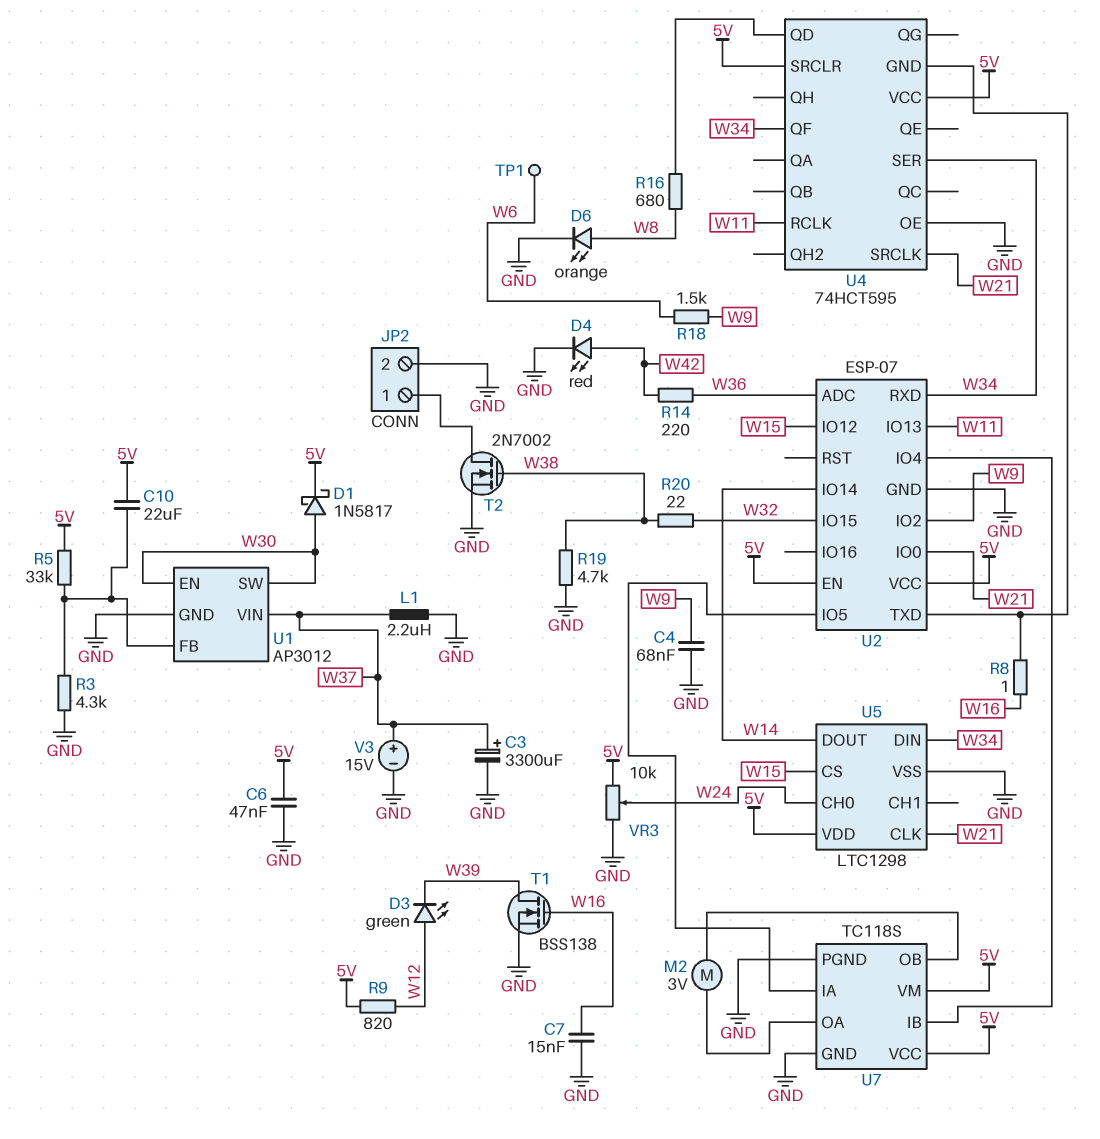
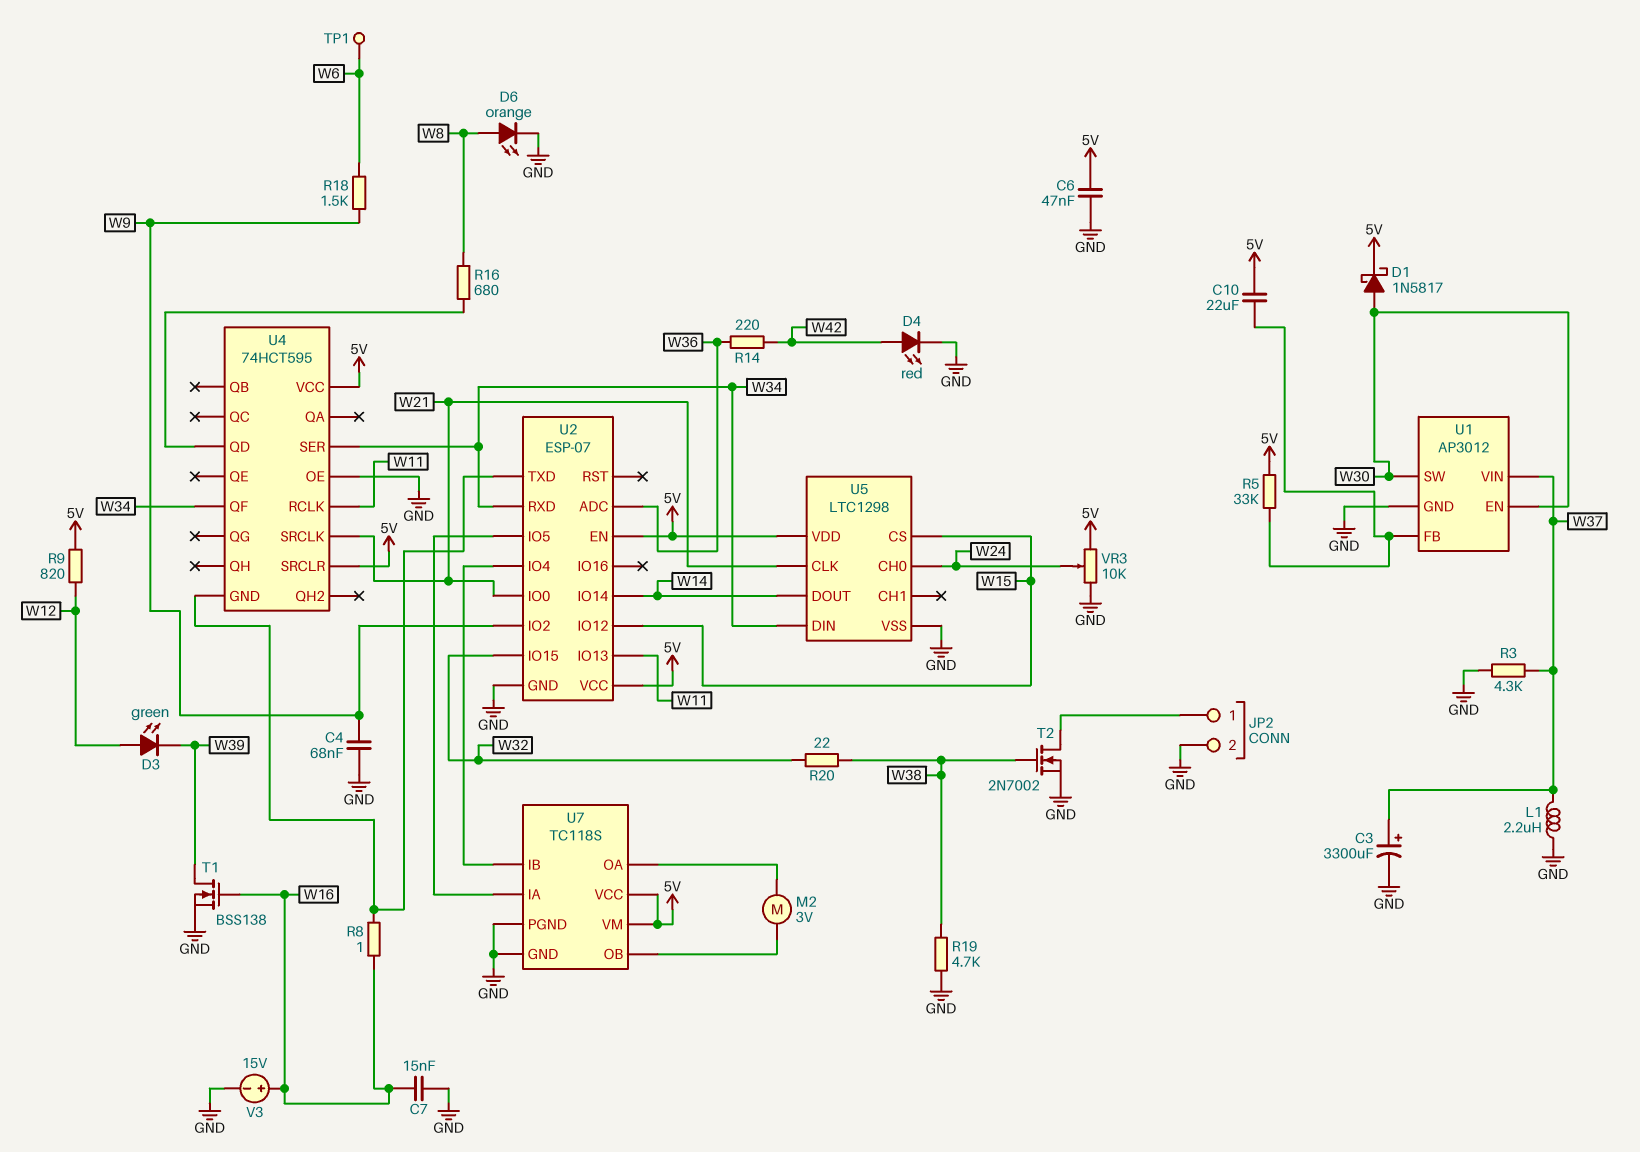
R3: 4.3k (GND, U1/FB) -> 4.3k (GND, W37)
V3: 15V (plus W37, minus GND) -> 15V (plus W16, minus GND)

